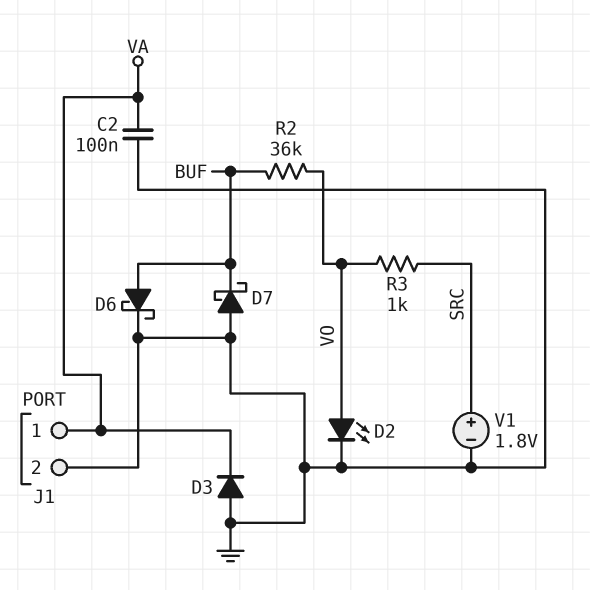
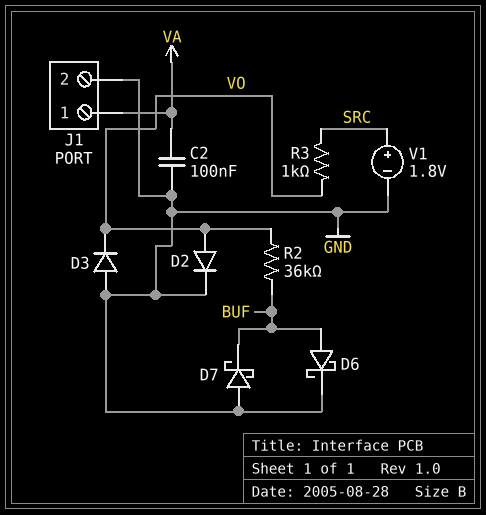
D2: LED (A VO, K GND) -> diode (A VO, K GND)
D3: diode (A GND, K VA) -> diode (A GND, K VO)

